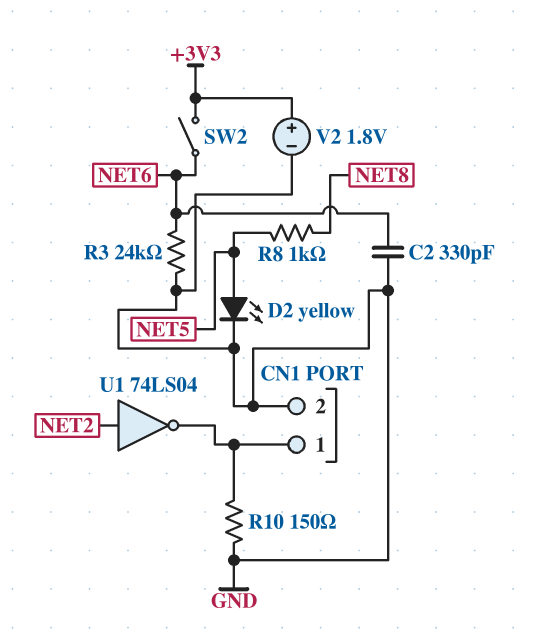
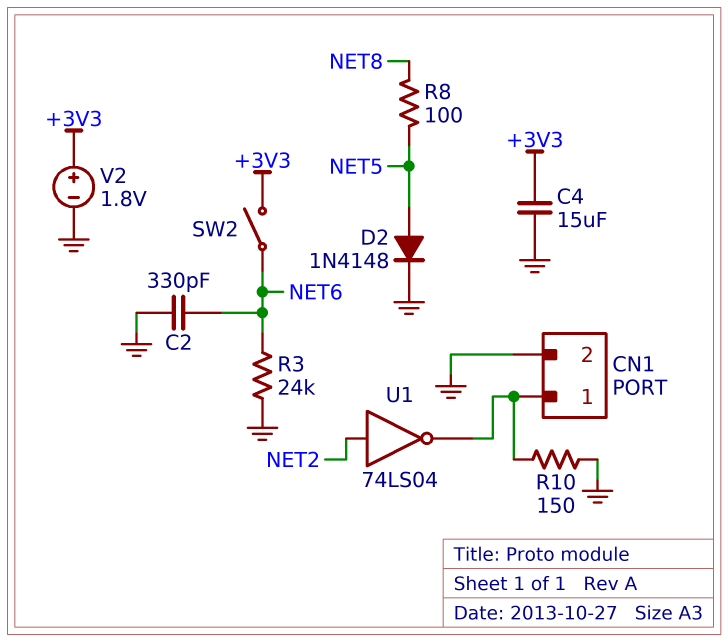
C4: none -> 15uF (+3V3, GND)
D2: LED yellow (A NET5, K GND) -> diode 1N4148 (A NET5, K GND)
R8: 1k (NET5, NET8) -> 100 (NET5, NET8)

